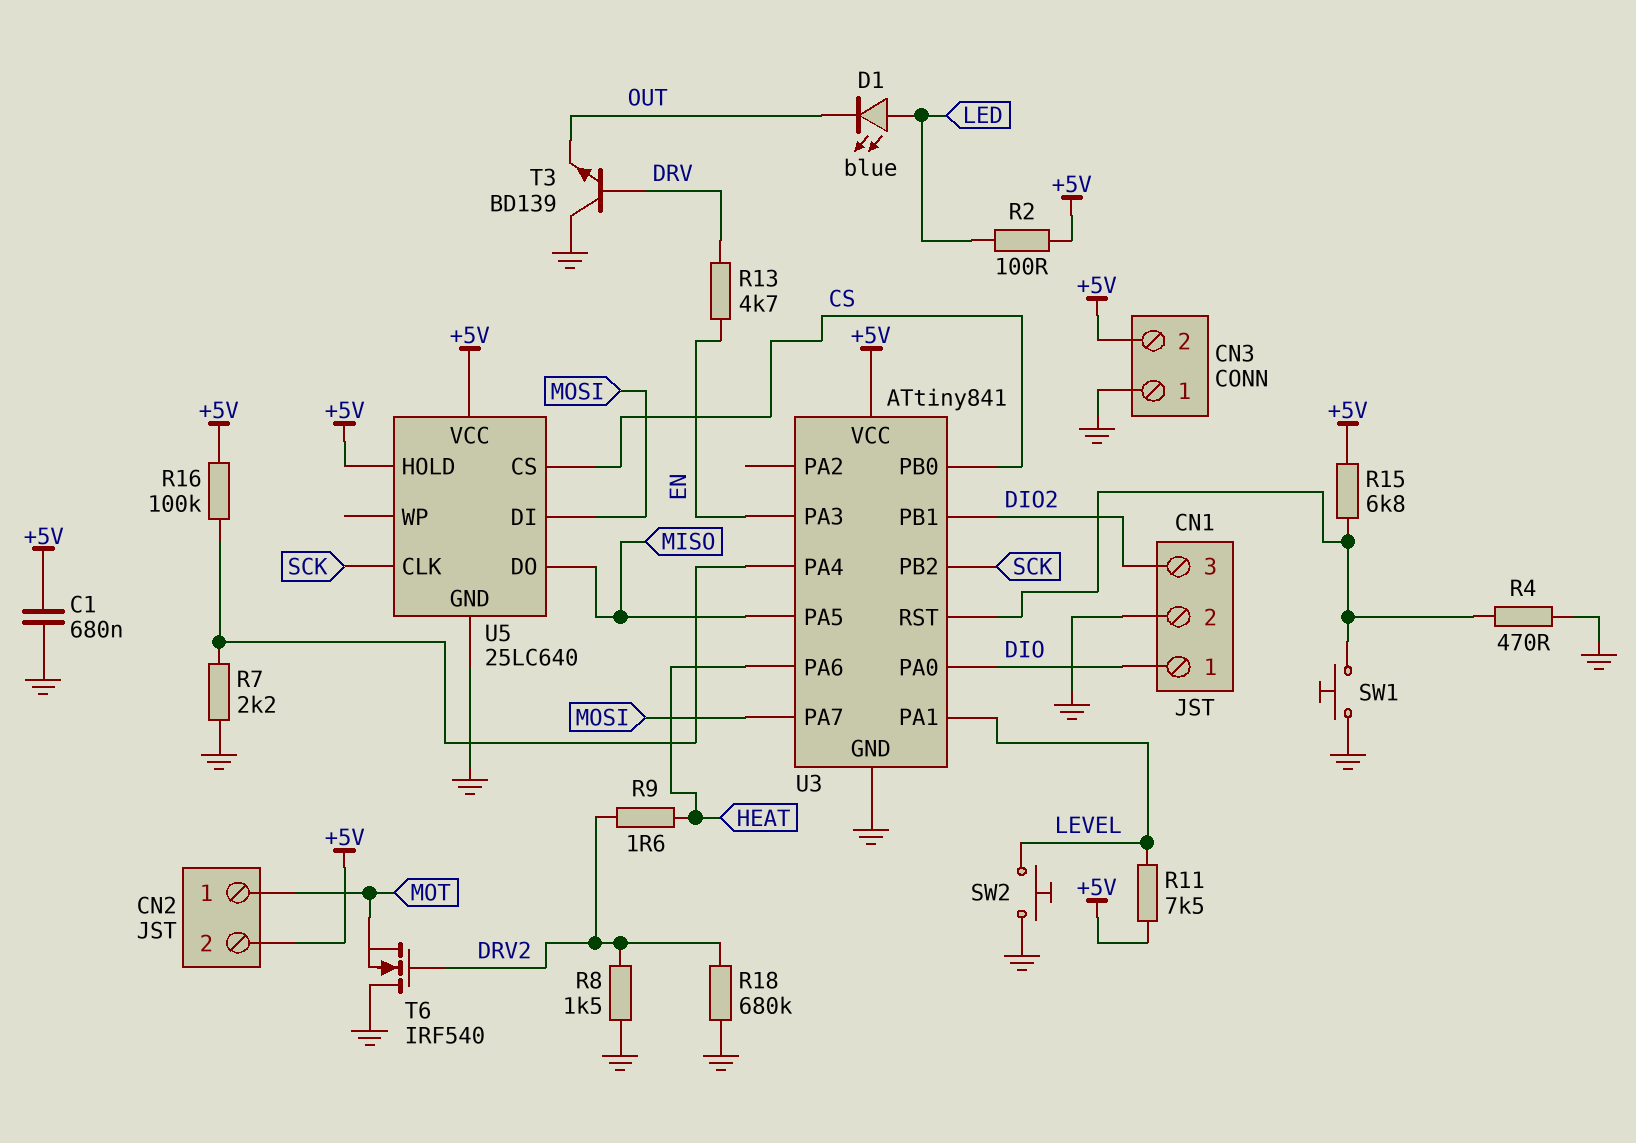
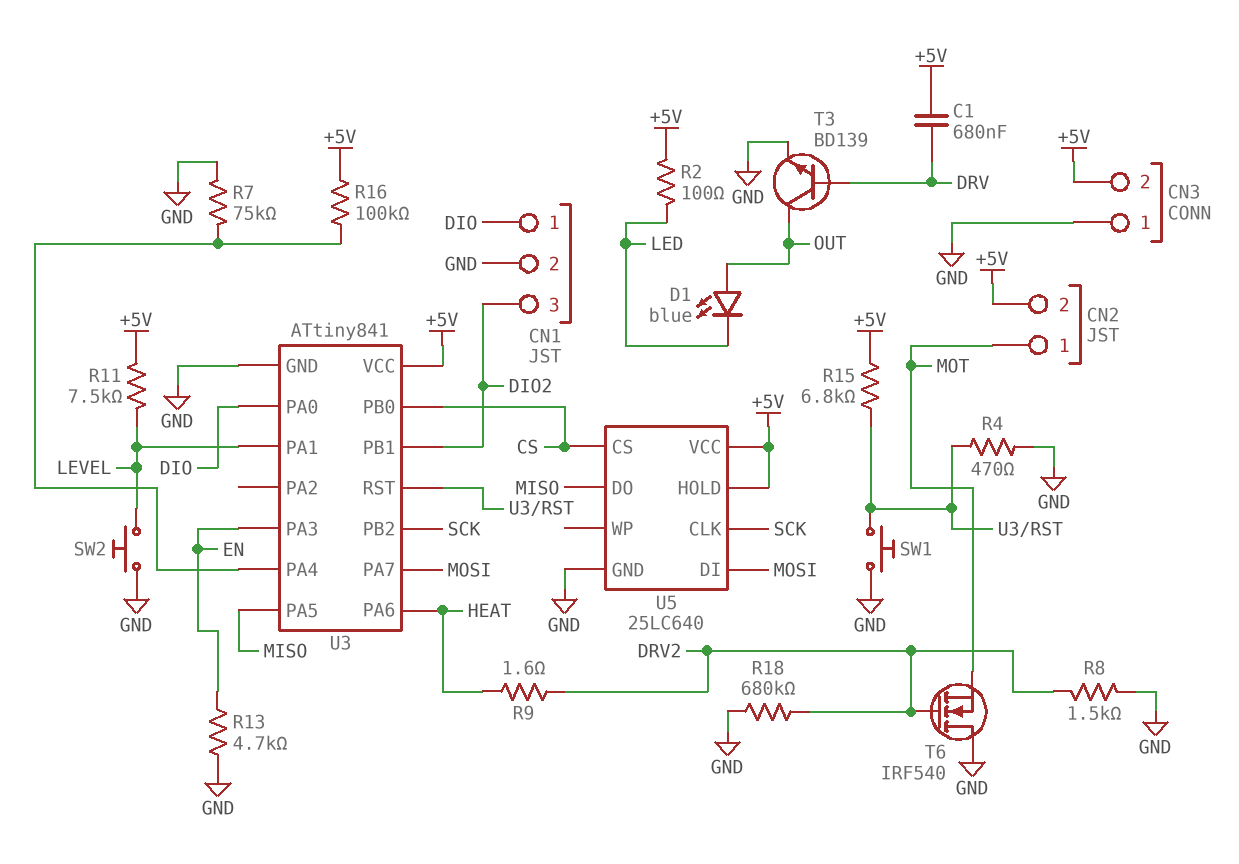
C1: 680nF (+5V, GND) -> 680nF (+5V, DRV)
D1: LED blue (A LED, K OUT) -> LED blue (A OUT, K LED)
R7: 2.2k (GND, U3/PA4) -> 75k (GND, U3/PA4)
R13: 4.7k (DRV, EN) -> 4.7k (EN, GND)
T3: NPN BD139 (B DRV, C GND, E OUT) -> NPN BD139 (B DRV, C OUT, E GND)

